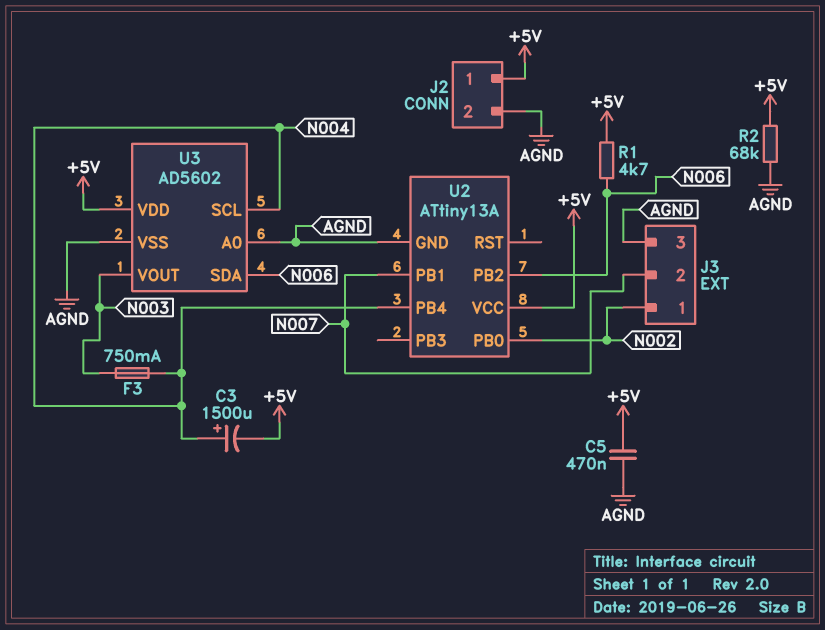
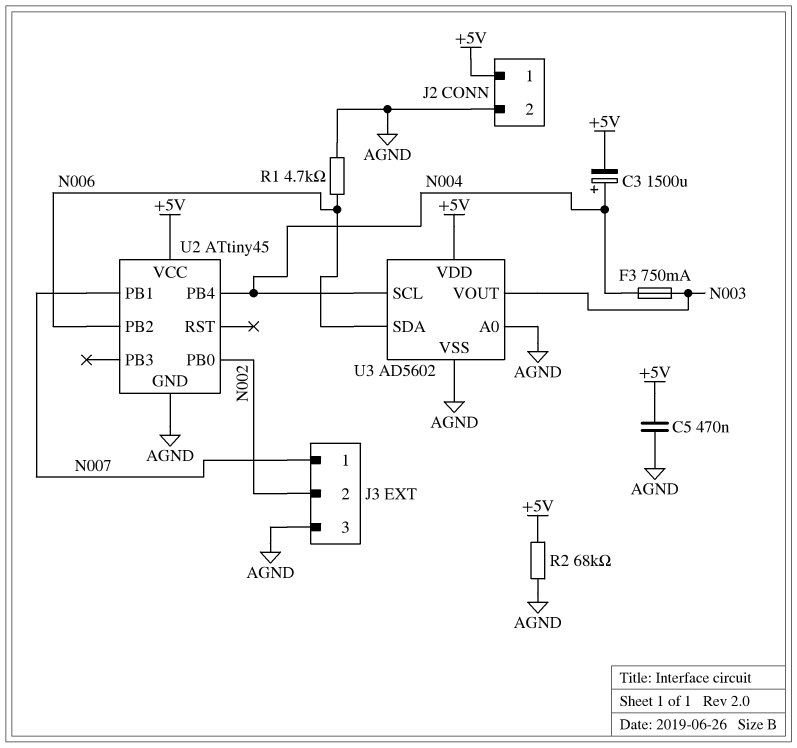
J3 pin 1: N002 -> N007
J3 pin 2: N007 -> N002
R1: 4.7k (+5V, N006) -> 4.7k (AGND, N006)
U2: ATtiny13A -> ATtiny45

